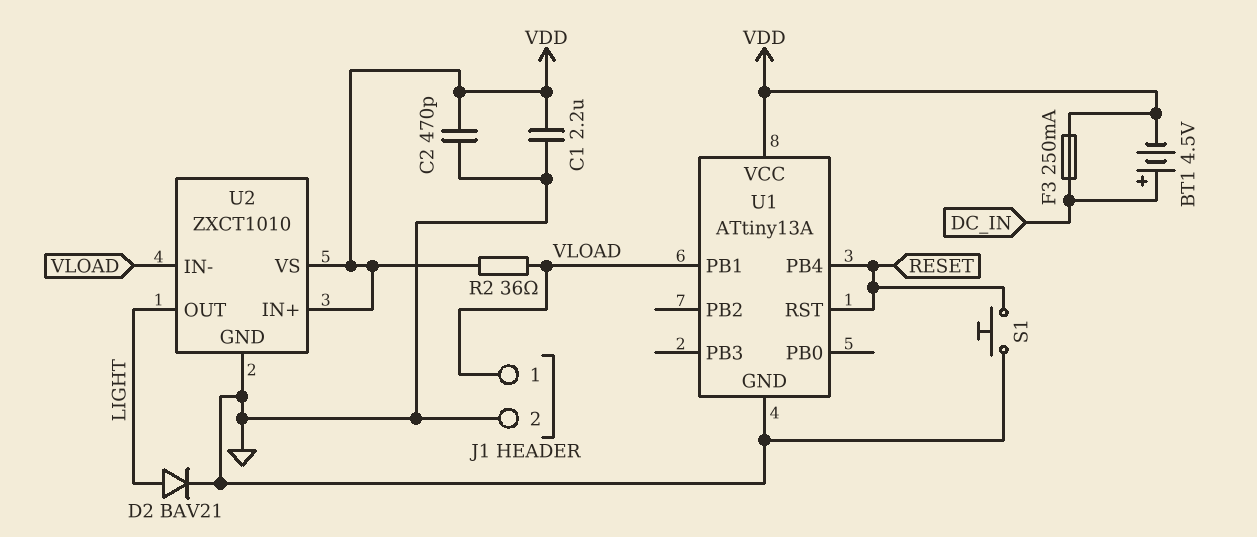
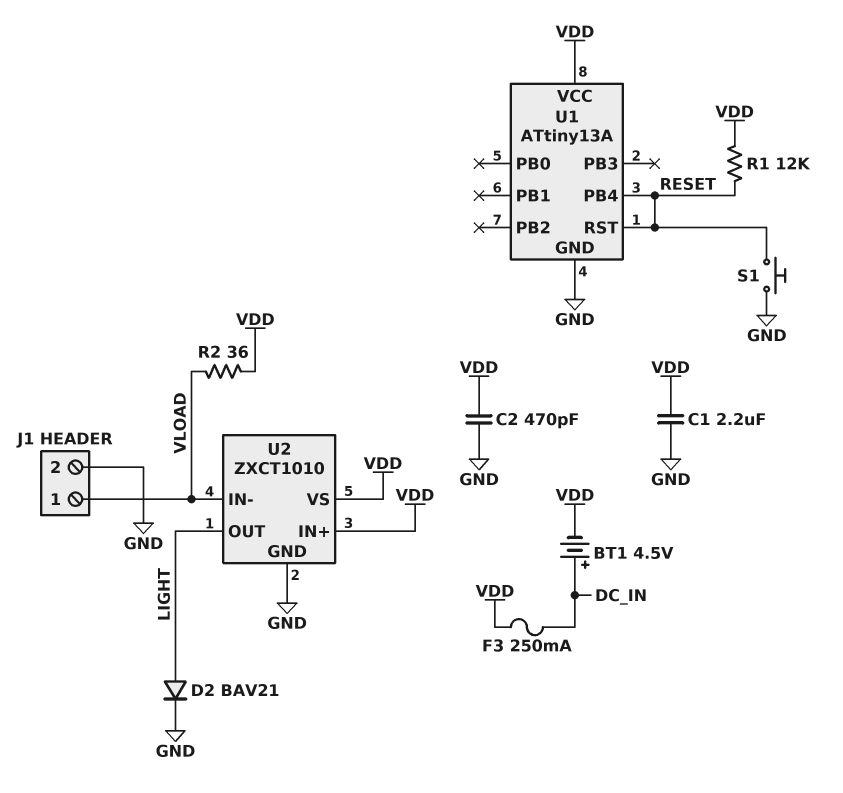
R1: none -> 12k (RESET, VDD)
U1 pin PB1: VLOAD -> none

